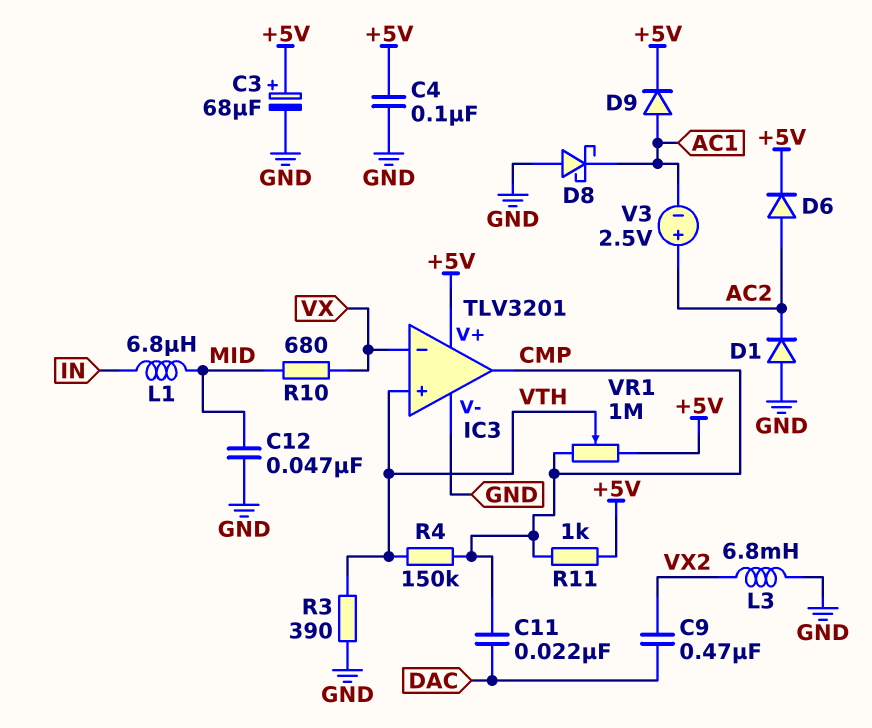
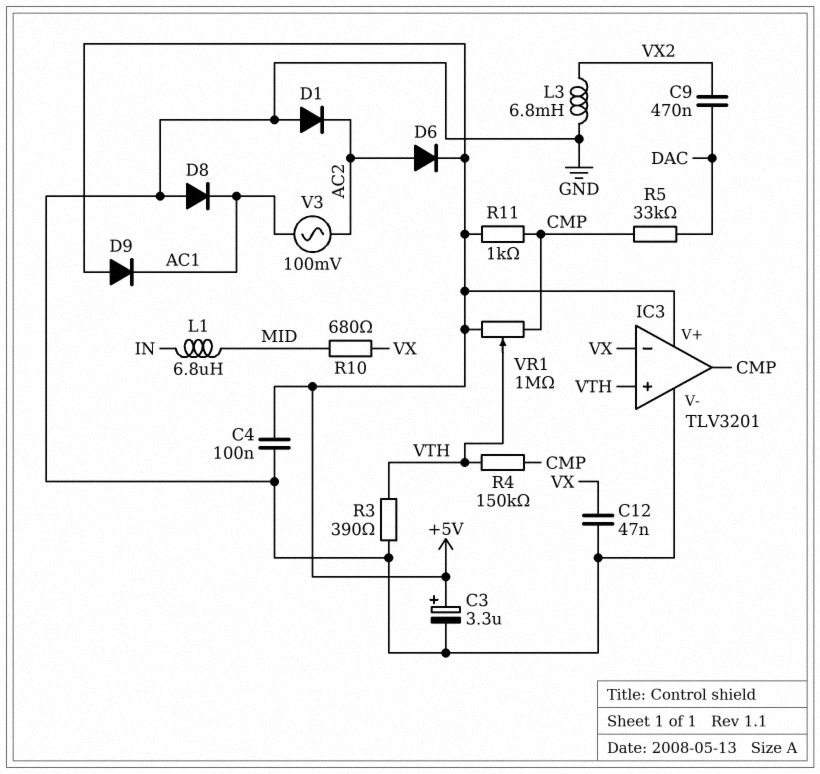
C3: 68uF (plus +5V, minus GND) -> 3.3uF (plus +5V, minus GND)
C11: 22nF (CMP, DAC) -> none
C12: 47nF (GND, MID) -> 47nF (GND, VX)
D8: schottky (A GND, K AC1) -> diode (A GND, K AC1)
D9: diode (A AC1, K +5V) -> diode (A +5V, K AC1)
R5: none -> 33k (CMP, DAC)
V3: 2.5V (plus AC2, minus AC1) -> AC 100mV (AC1, AC2)

